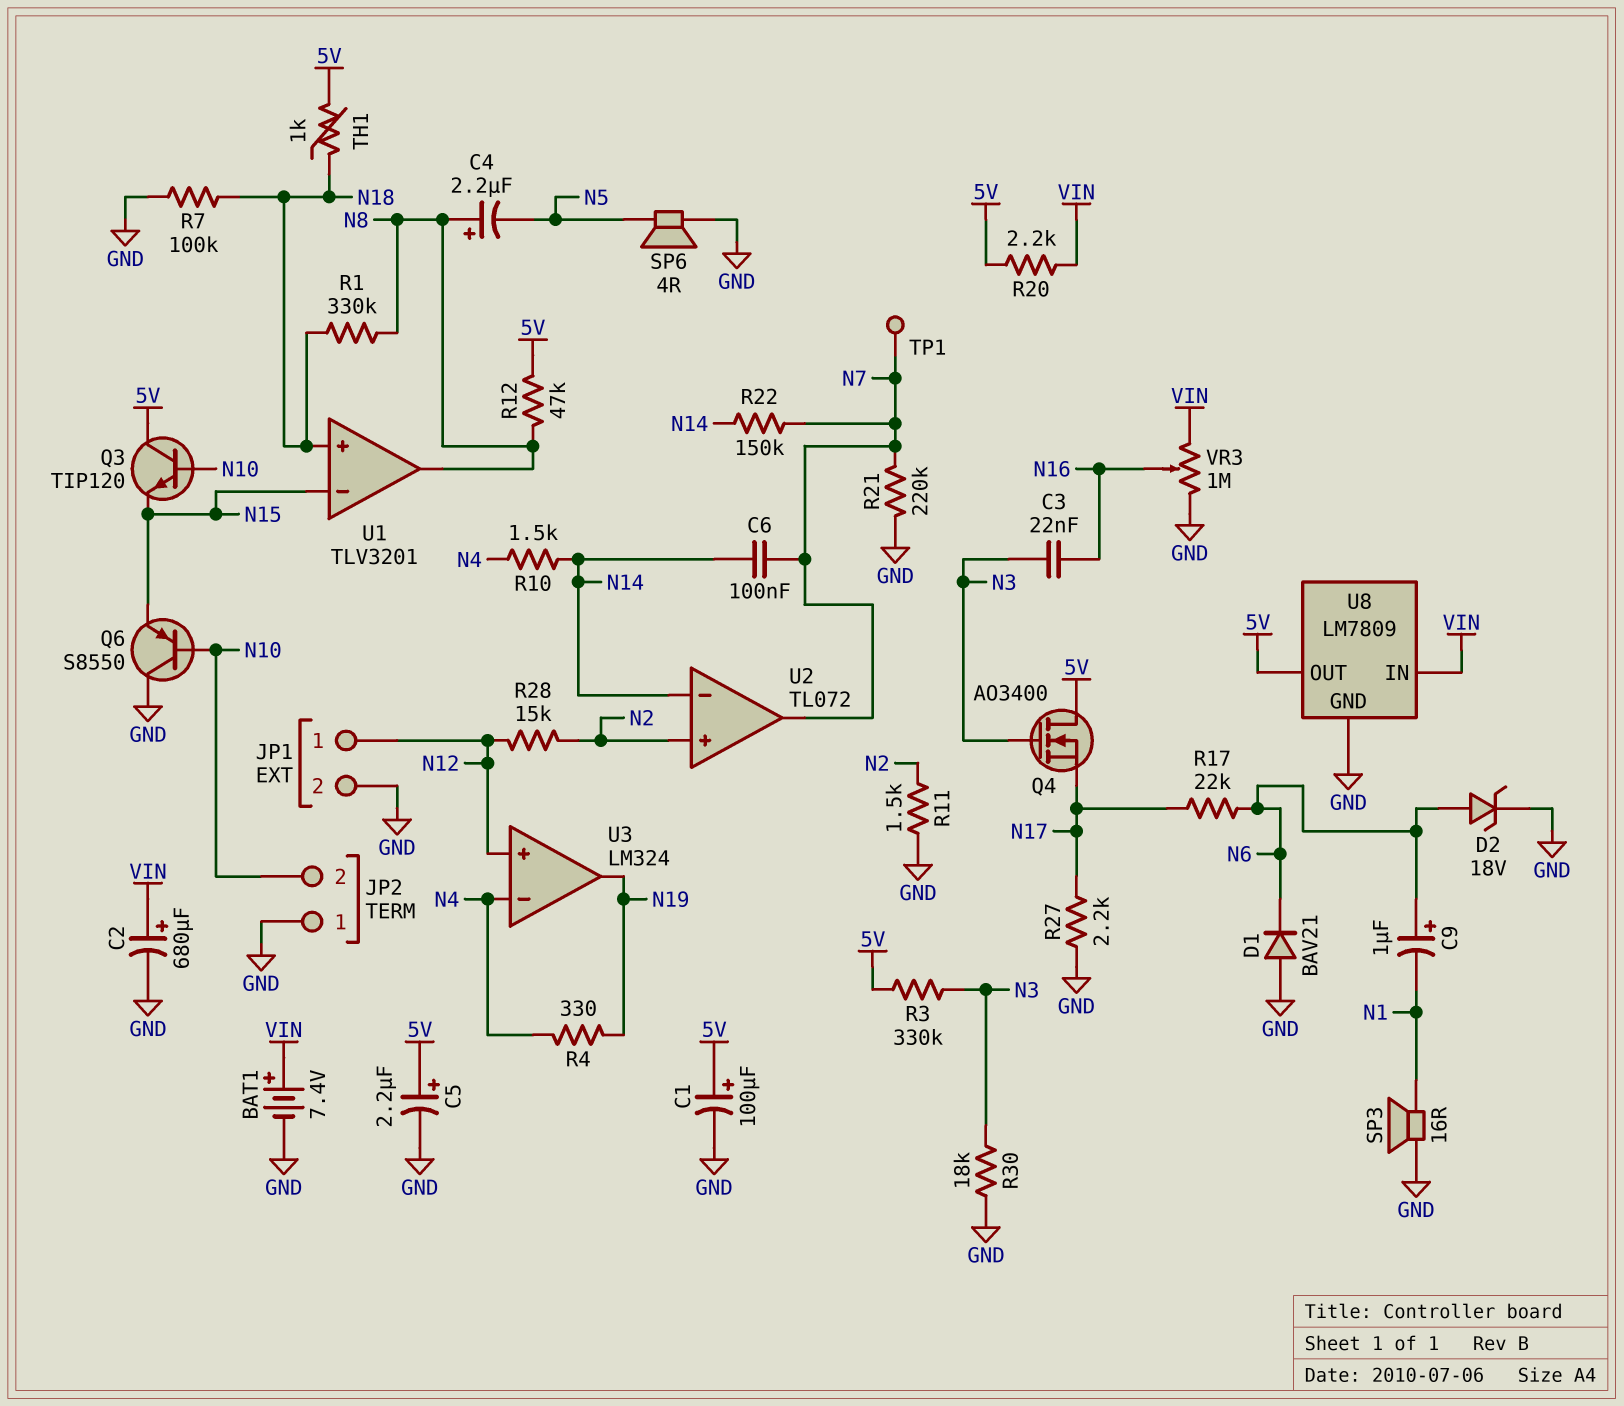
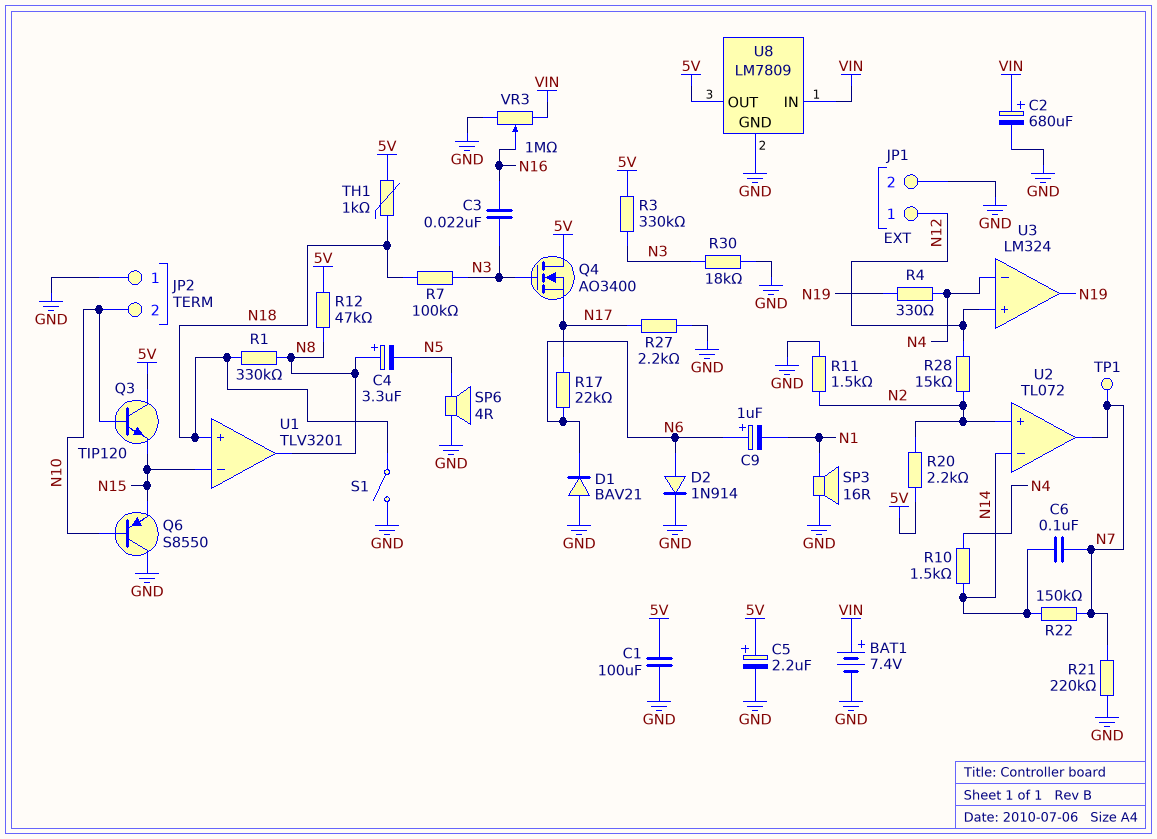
C1: 100uF (plus 5V, minus GND) -> 100uF (5V, GND)
C4: 2.2uF (plus N8, minus N5) -> 3.3uF (plus N8, minus N5)
D2: zener 18V (A N6, K GND) -> diode 1N914 (A N6, K GND)
R7: 100k (GND, N18) -> 100k (N3, N18)
R20: 2.2k (5V, VIN) -> 2.2k (5V, N2)
S1: none -> switch (GND, N18)

